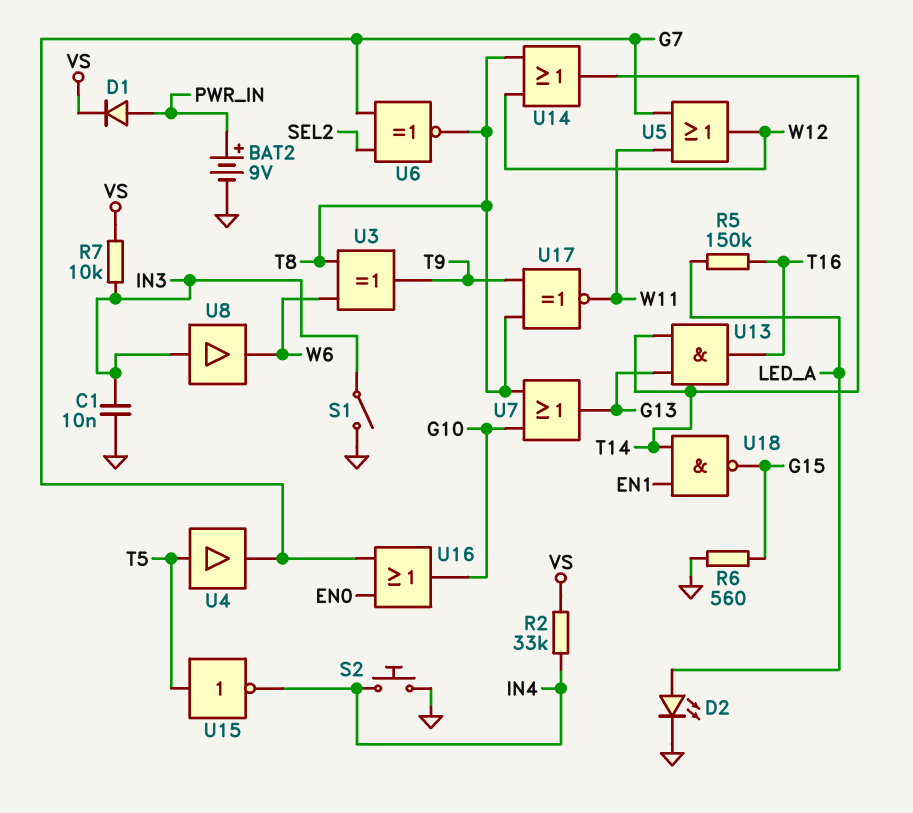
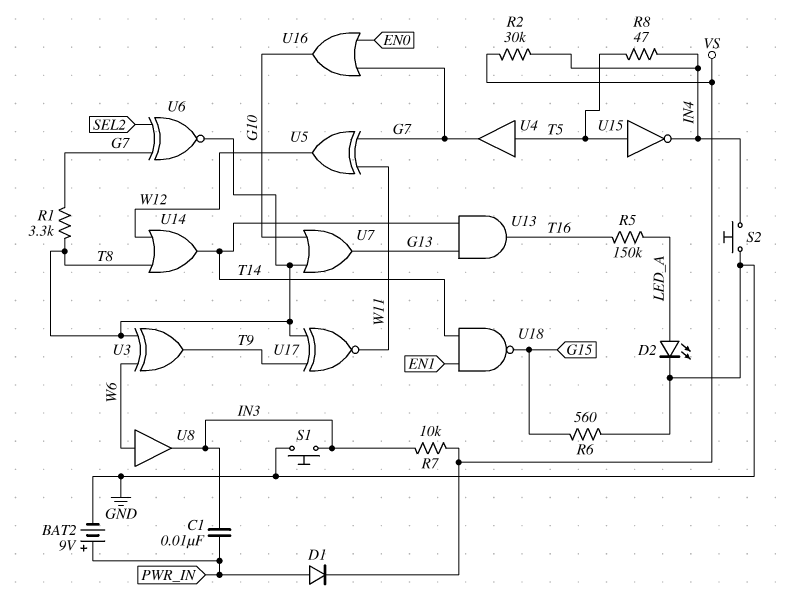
C1: 10nF (GND, IN3) -> 10nF (IN3, PWR_IN)
R1: none -> 3.3k (G7, T8)
R2: 33k (IN4, VS) -> 30k (IN4, VS)
R8: none -> 47 (IN4, T5)
S1: switch (GND, IN3) -> button (GND, IN3)
U5: OR (in G7, in W11, out W12) -> XOR (in G7, in W11, out W12)
U8: buffer (in IN3, out W6) -> buffer (in W6, out IN3)

